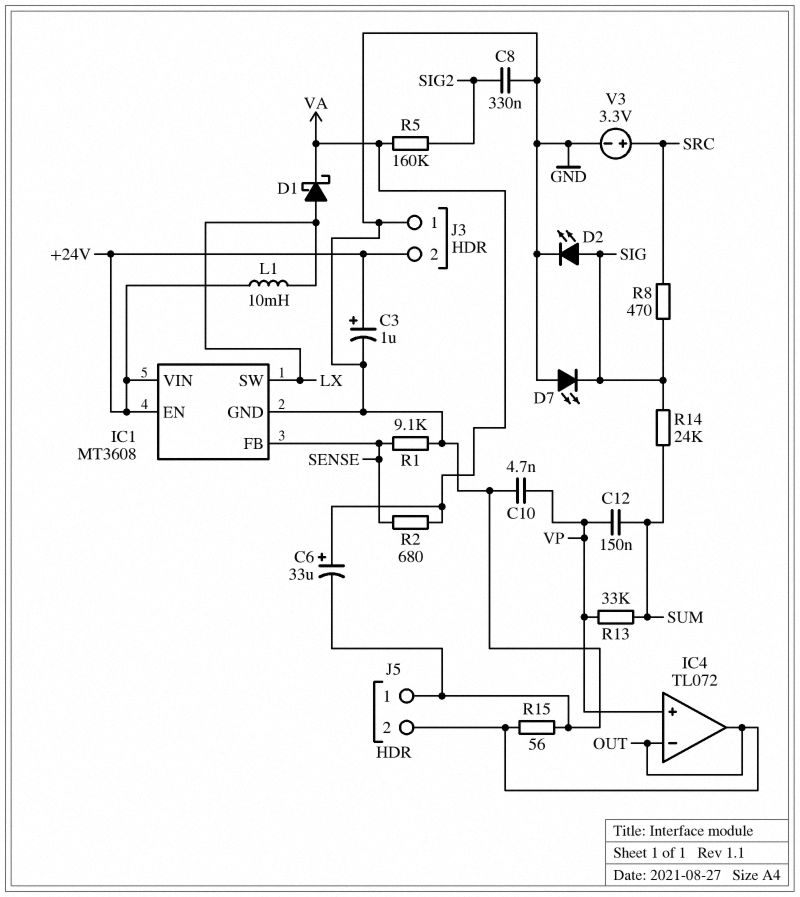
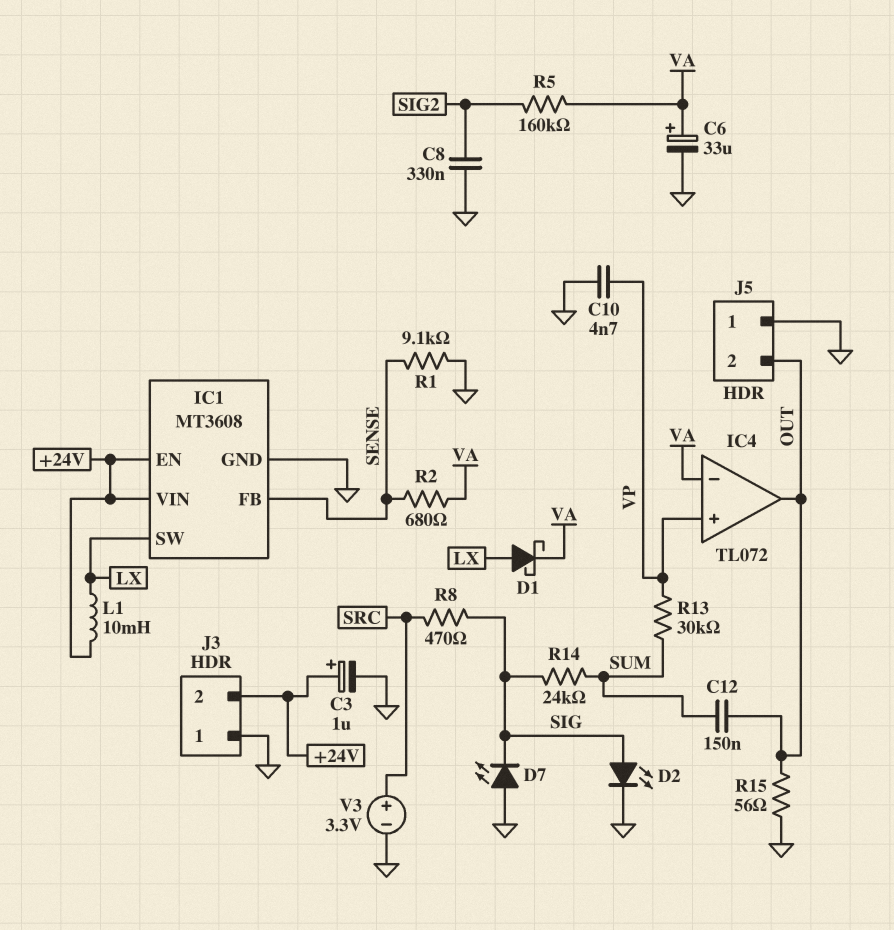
C12: 150nF (SUM, VP) -> 150nF (OUT, SUM)
IC4 pin in-: OUT -> VA
R13: 33k (SUM, VP) -> 30k (SUM, VP)

